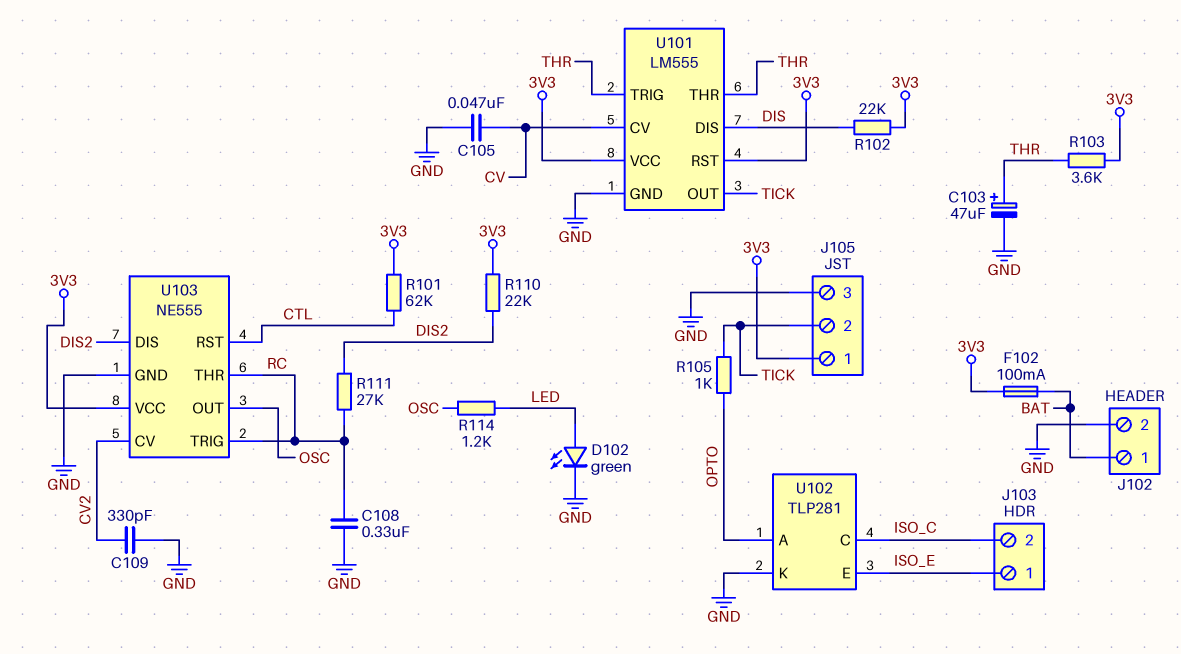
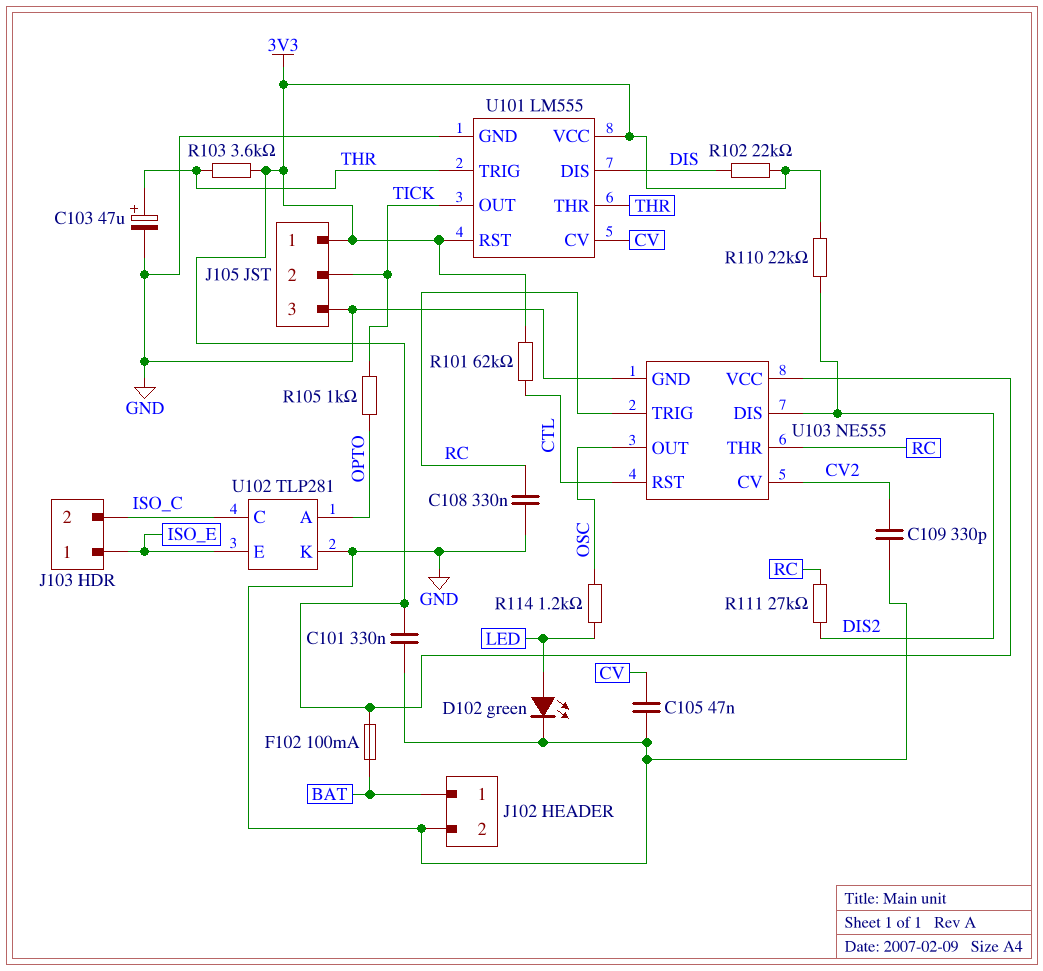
C101: none -> 330nF (3V3, GND)

